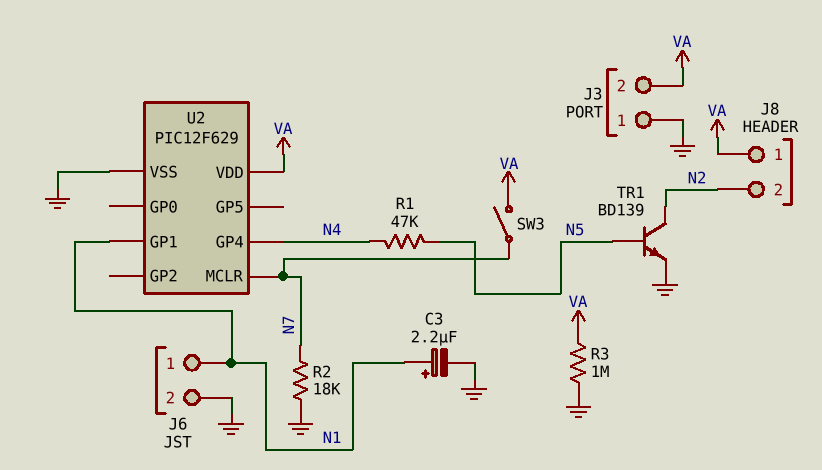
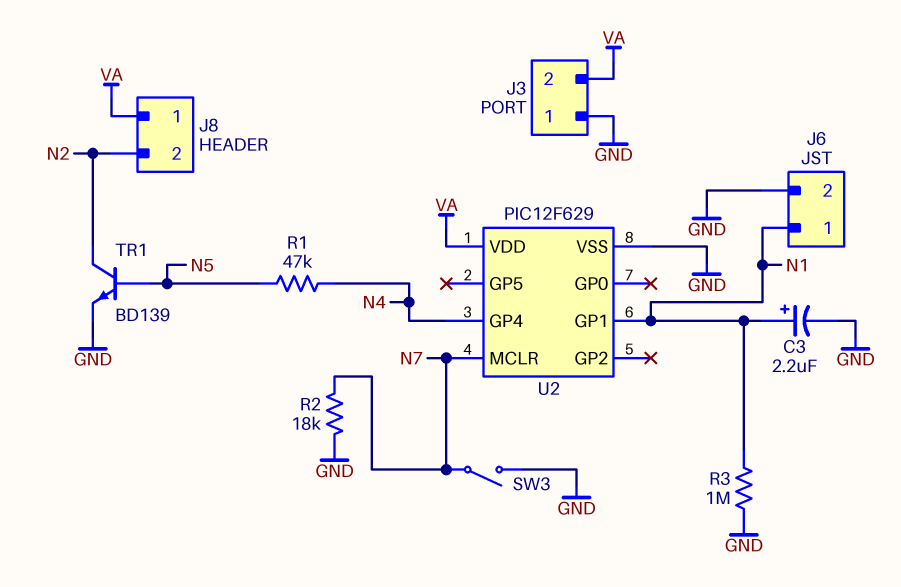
R3: 1M (GND, VA) -> 1M (GND, N1)
SW3: switch (N7, VA) -> switch (GND, N7)

